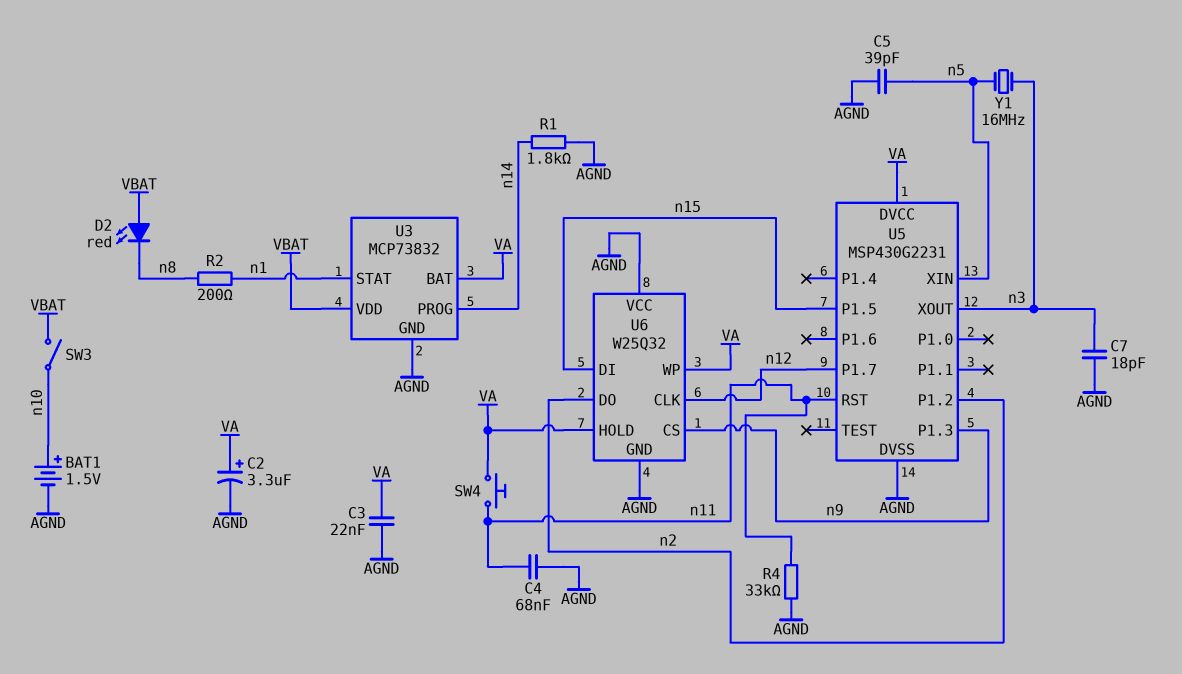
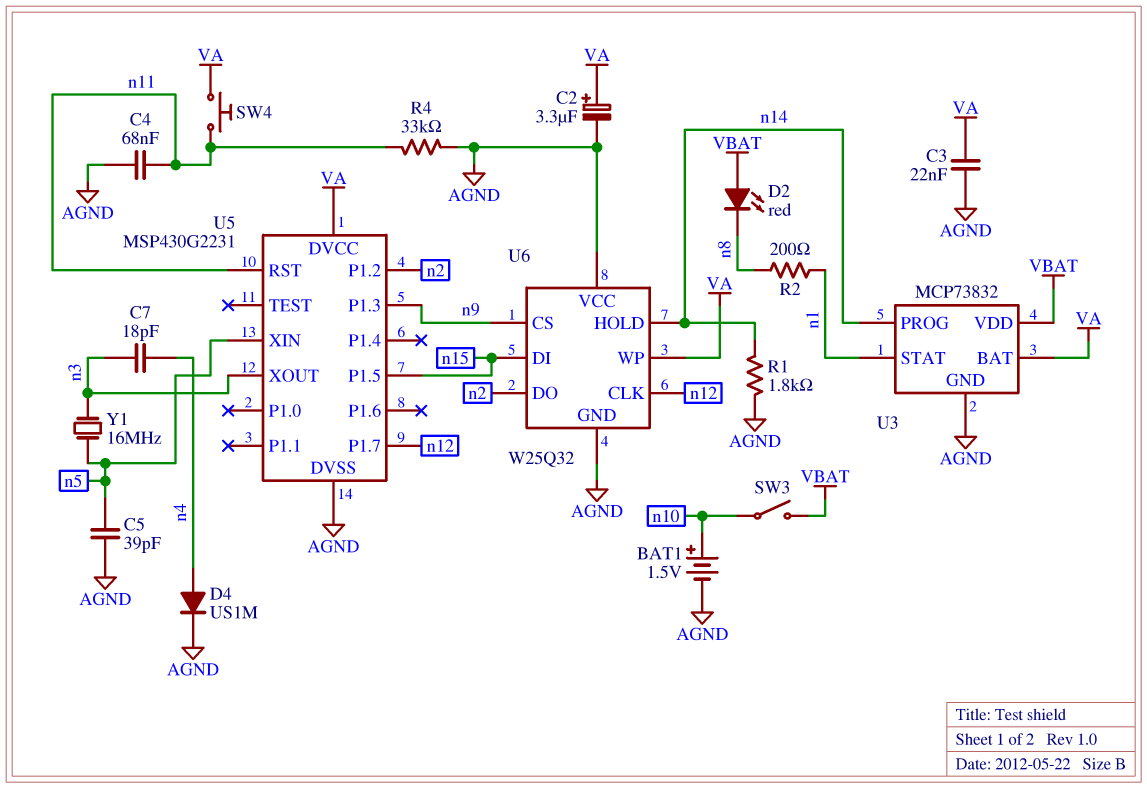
C7: 18pF (AGND, n3) -> 18pF (n3, n4)
D4: none -> diode US1M (A n4, K AGND)
U6 pin HOLD: VA -> n14

